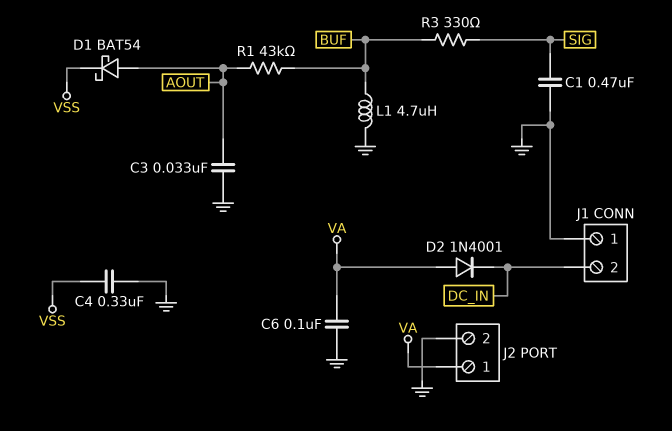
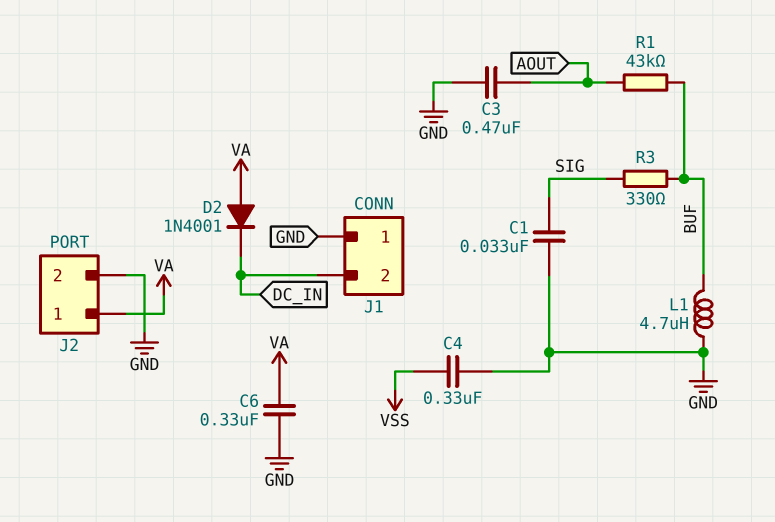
C1: 470nF (GND, SIG) -> 33nF (GND, SIG)
C3: 33nF (AOUT, GND) -> 470nF (AOUT, GND)
C6: 100nF (GND, VA) -> 330nF (GND, VA)
D1: schottky BAT54 (A AOUT, K VSS) -> none

